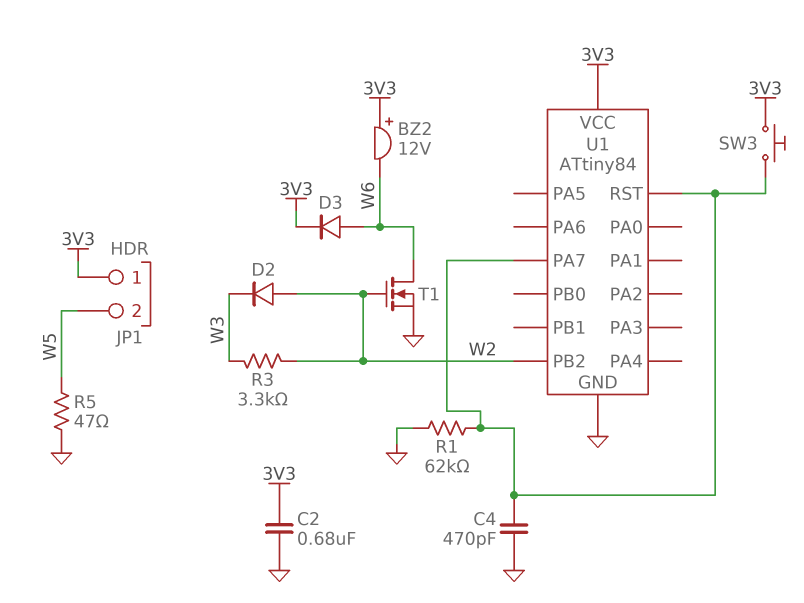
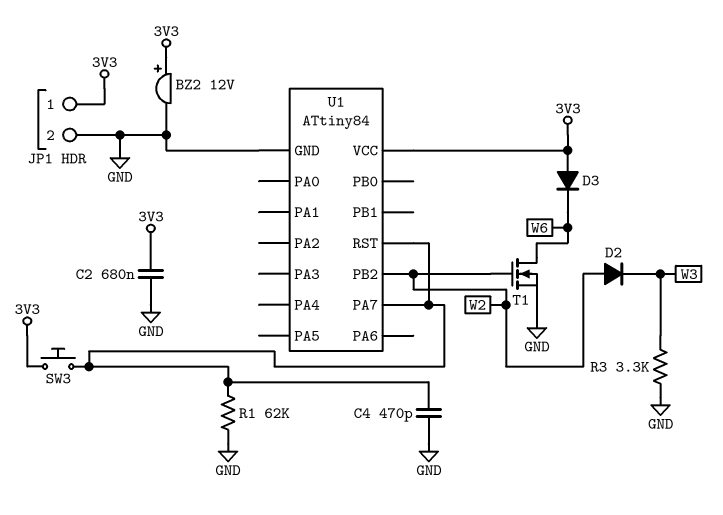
BZ2: buzzer 12V (plus 3V3, minus W6) -> buzzer 12V (plus 3V3, minus GND)
D3: diode (A W6, K 3V3) -> diode (A 3V3, K W6)
JP1 pin 2: W5 -> GND
R3: 3.3k (W2, W3) -> 3.3k (GND, W3)
R5: 47 (GND, W5) -> none

